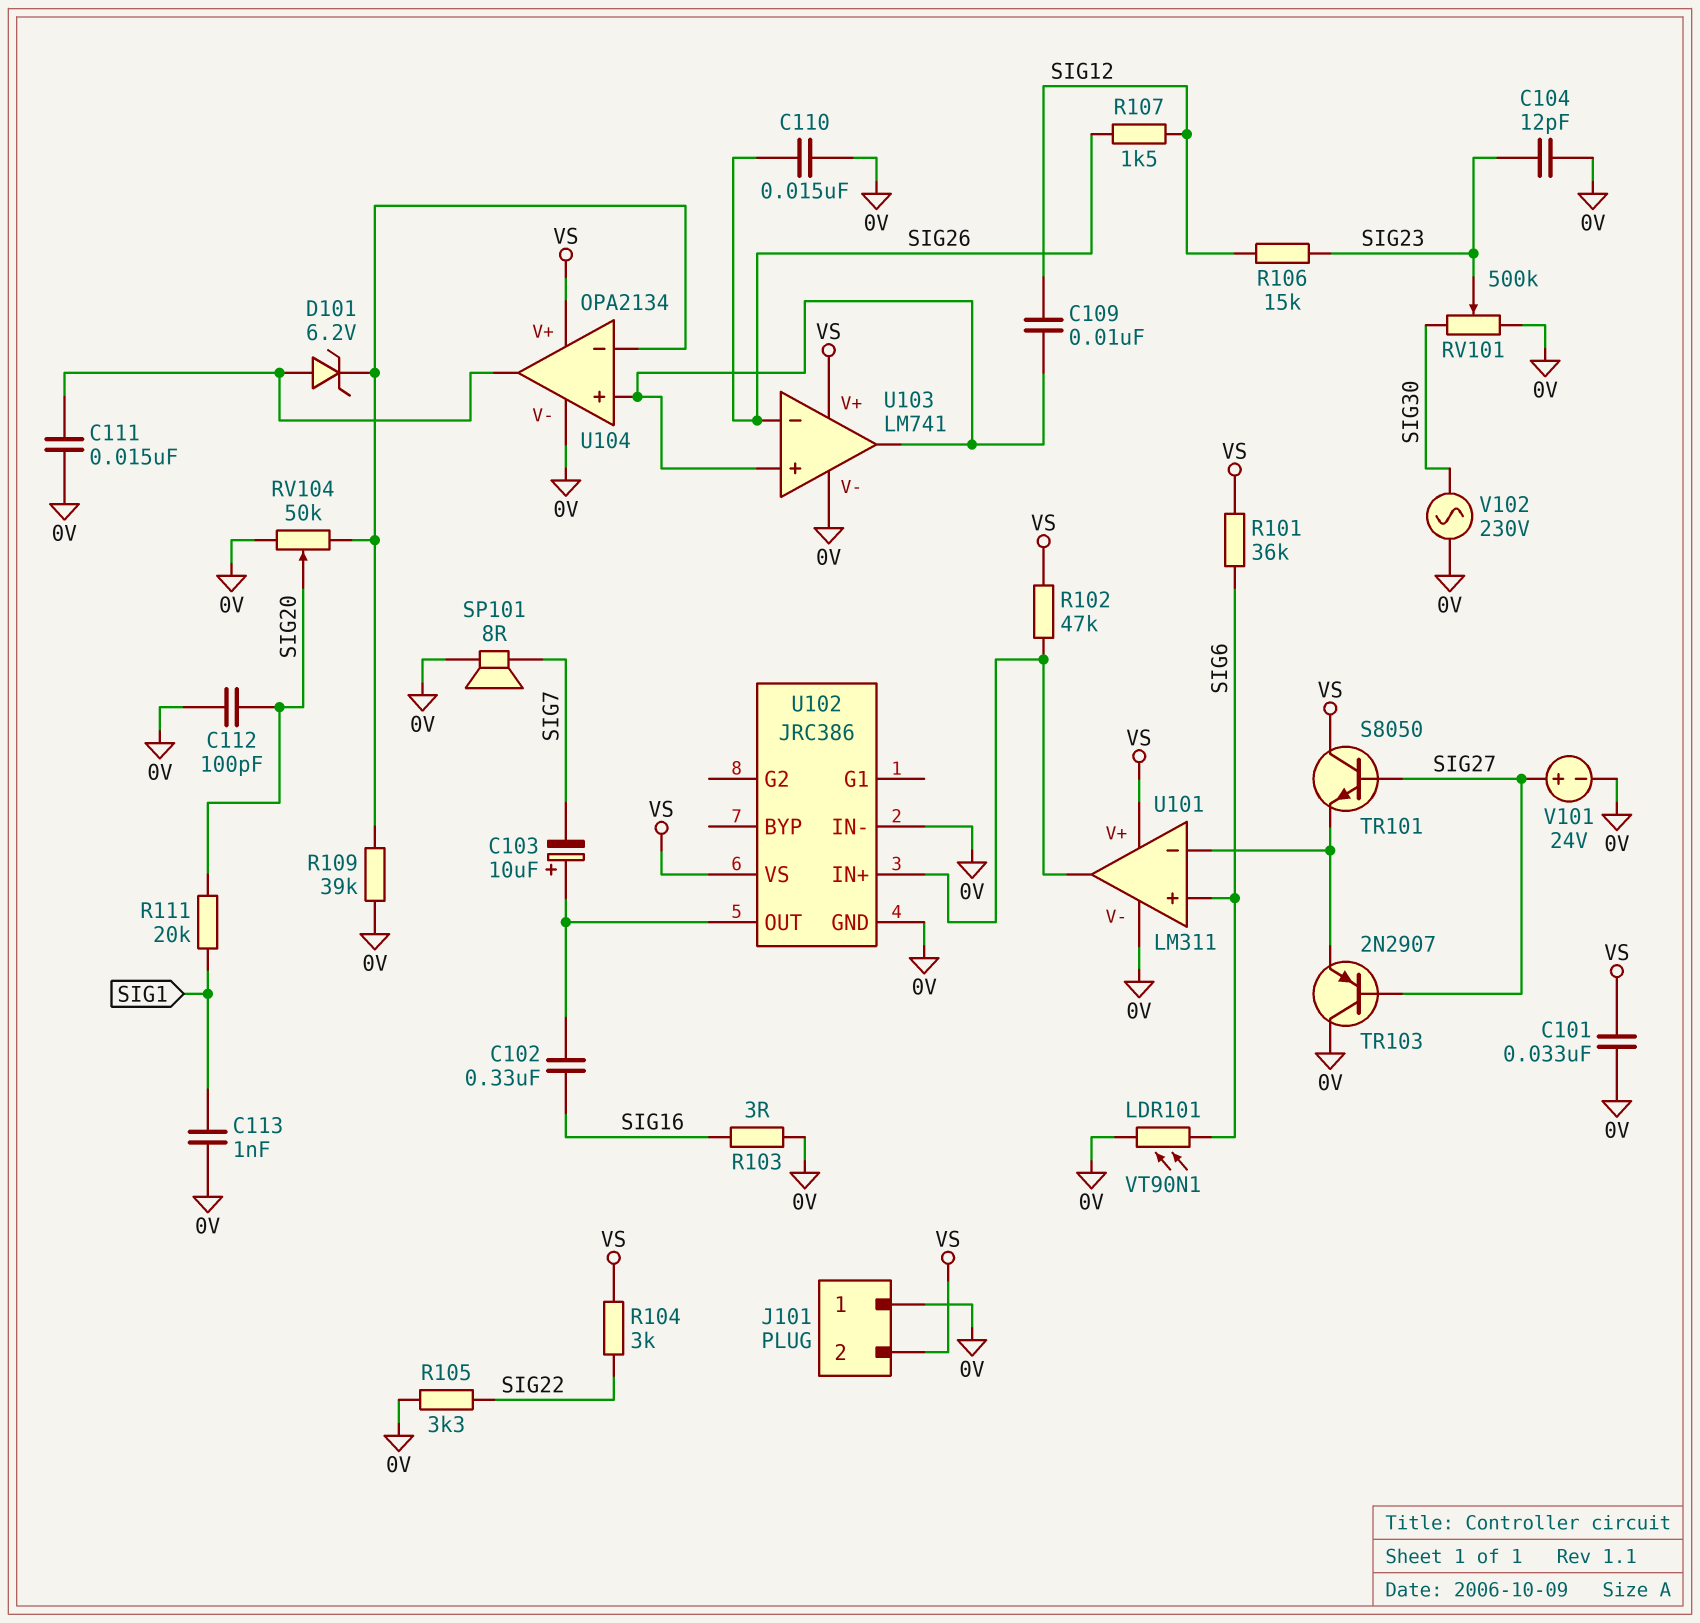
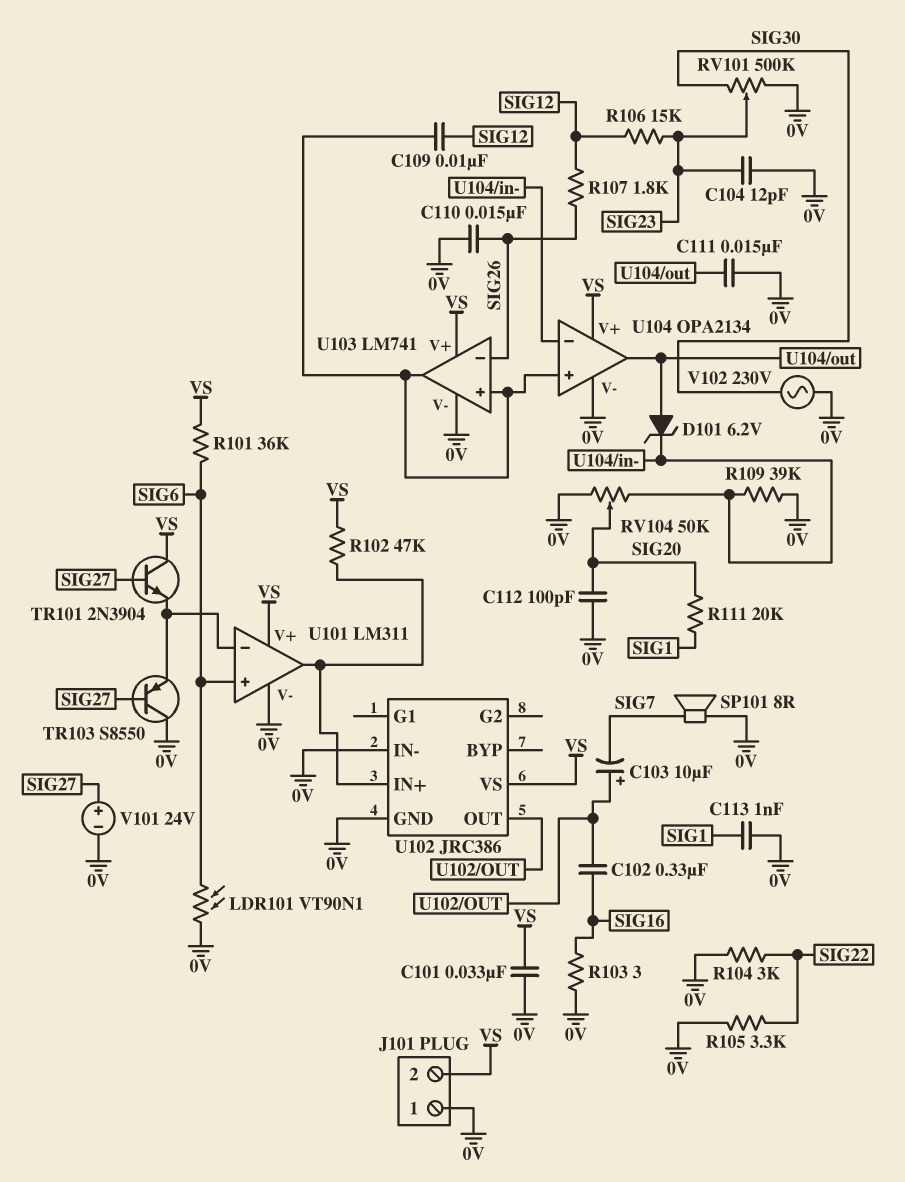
R104: 3k (SIG22, VS) -> 3k (0V, SIG22)
R107: 1.5k (SIG12, SIG26) -> 1.8k (SIG12, SIG26)
TR101: NPN S8050 (B SIG27, C VS, E U101/in-) -> NPN 2N3904 (B SIG27, C VS, E U101/in-)
TR103: PNP 2N2907 (B SIG27, C 0V, E U101/in-) -> PNP S8550 (B SIG27, C 0V, E U101/in-)

